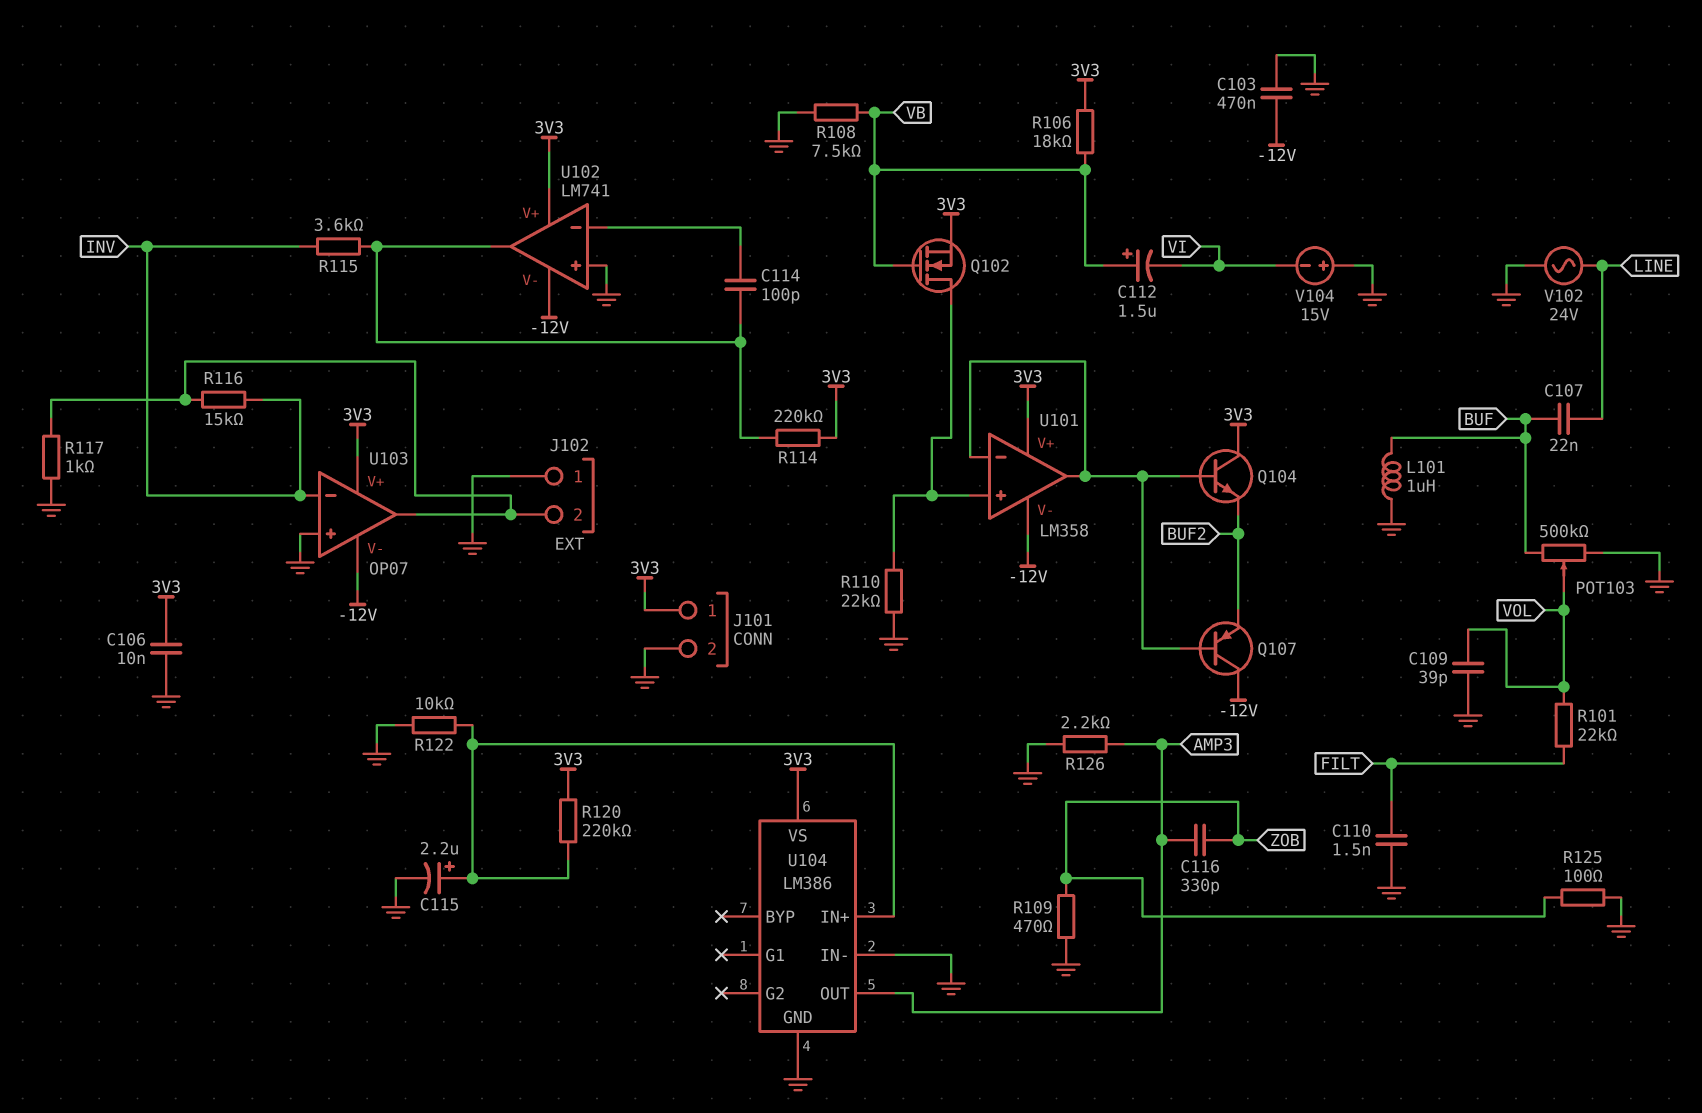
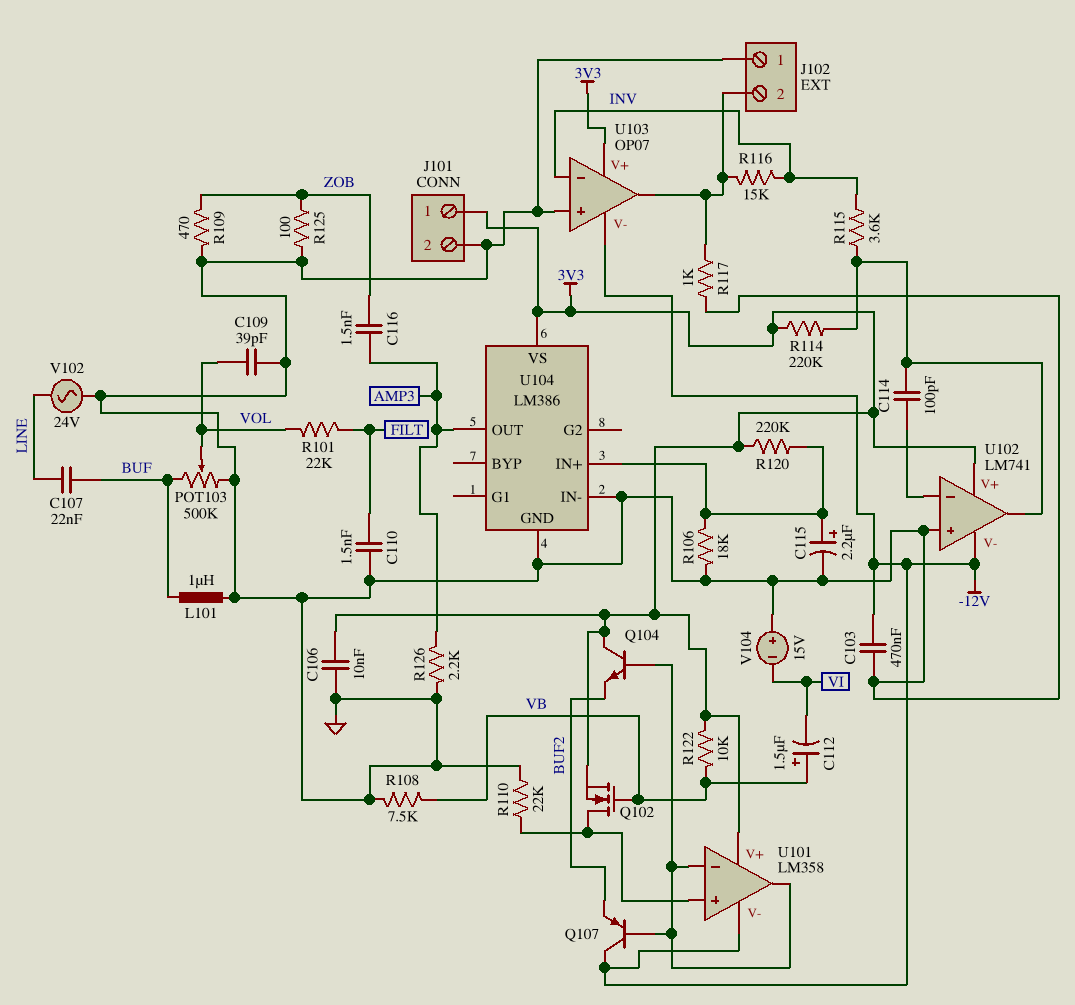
C116: 330pF (AMP3, ZOB) -> 1.5nF (AMP3, ZOB)
R106: 18k (3V3, VB) -> 18k (GND, U104/IN+)
R122: 10k (GND, U104/IN+) -> 10k (3V3, VB)

